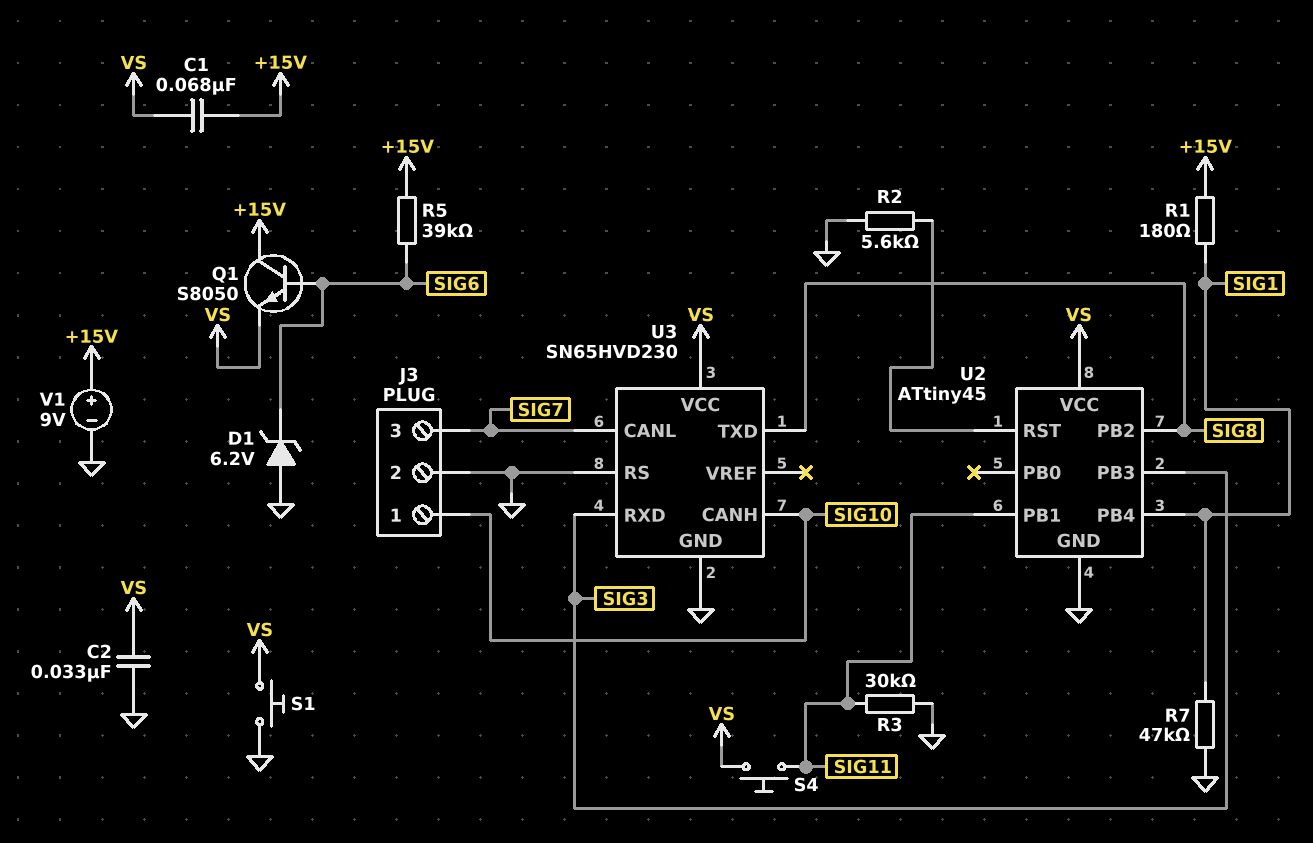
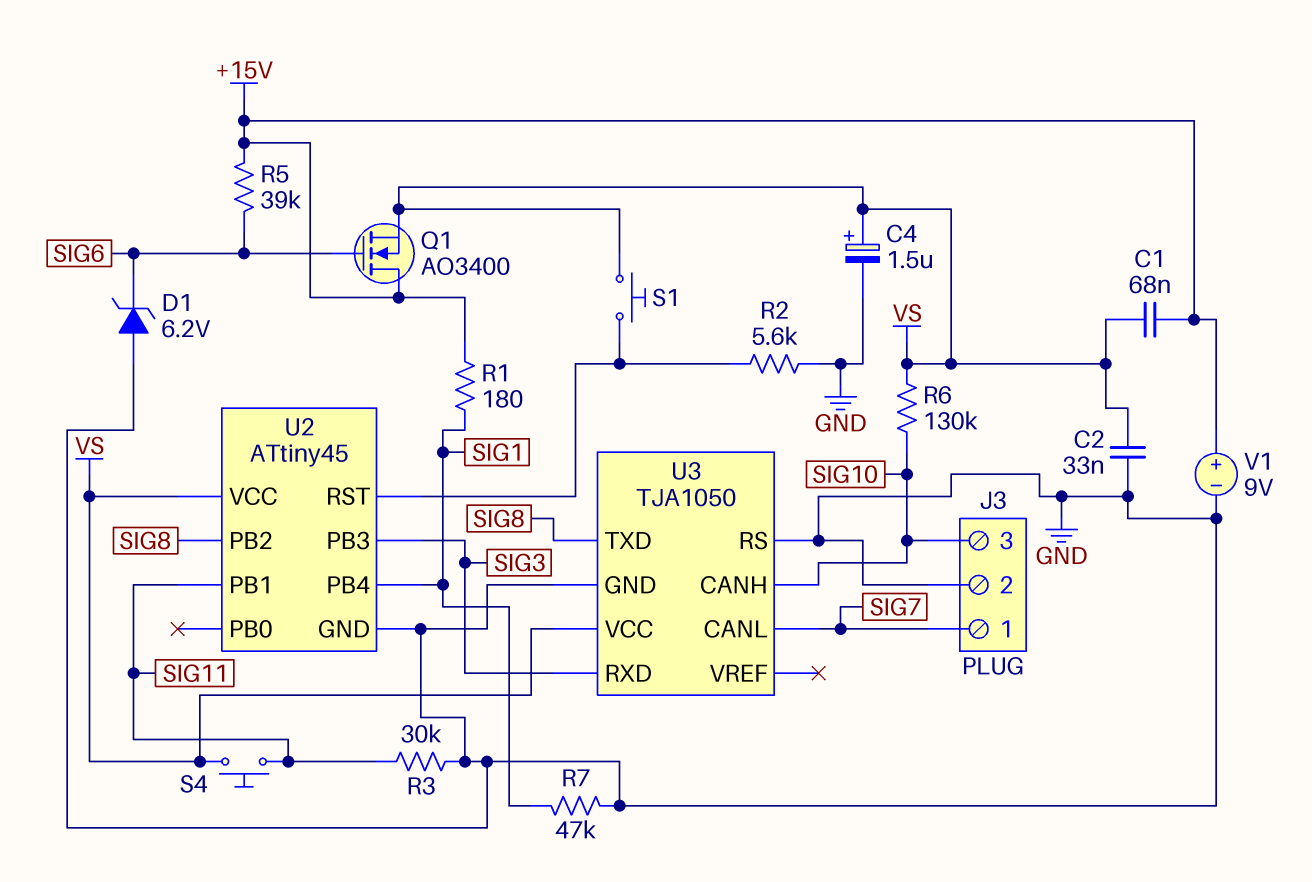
C4: none -> 1.5uF (plus VS, minus GND)
J3 pin 1: SIG10 -> SIG7
J3 pin 3: SIG7 -> SIG10
Q1: NPN S8050 (B SIG6, C +15V, E VS) -> NMOS AO3400 (G SIG6, D +15V, S VS)
R6: none -> 130k (SIG10, VS)
S1: button (GND, VS) -> button (U2/RST, VS)
U3: SN65HVD230 -> TJA1050

